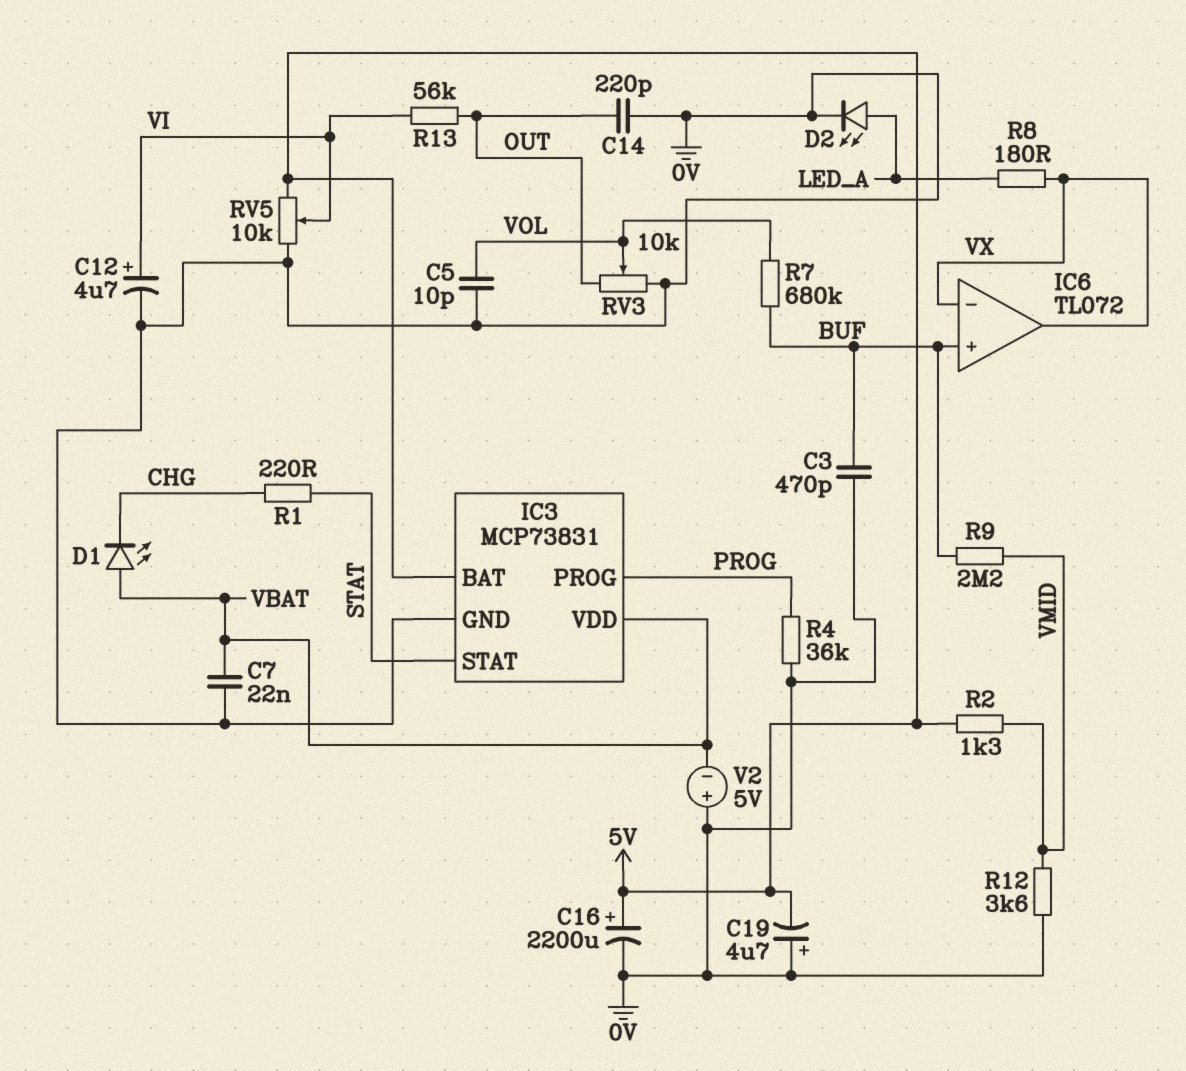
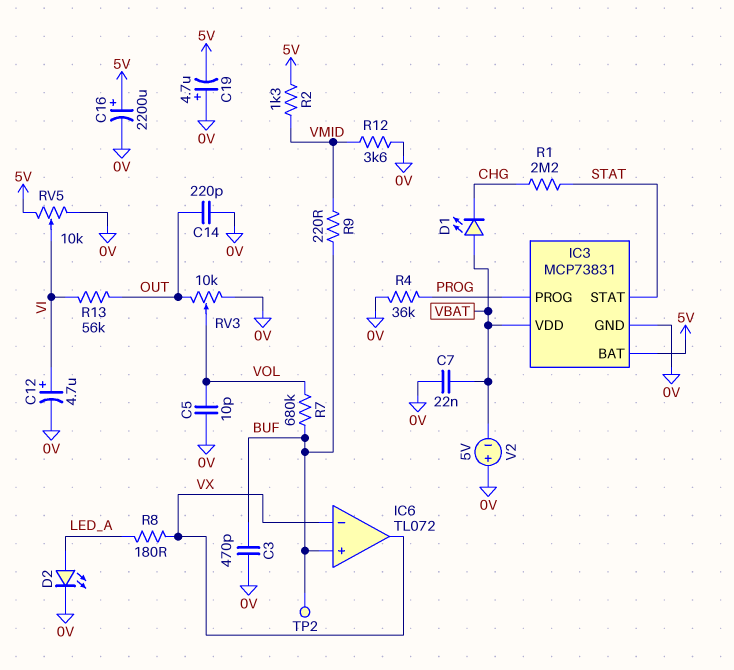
R1: 220 (CHG, STAT) -> 2.2M (CHG, STAT)
R9: 2.2M (BUF, VMID) -> 220 (BUF, VMID)
TP2: none -> test point (BUF)

